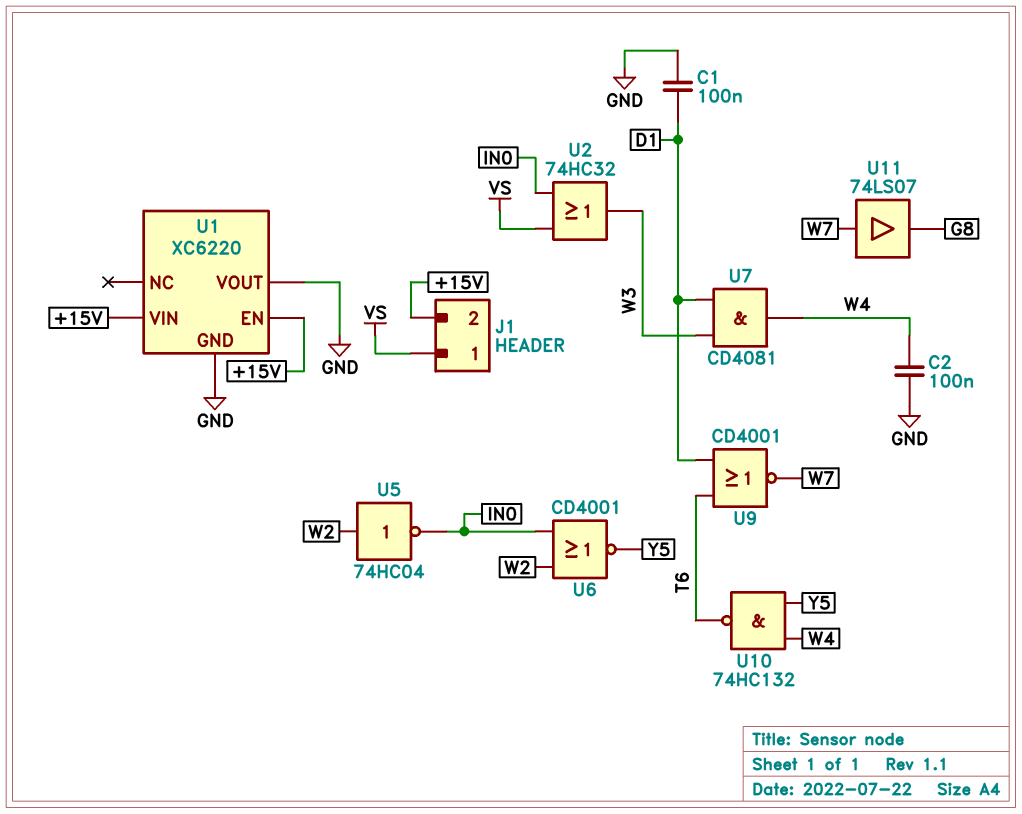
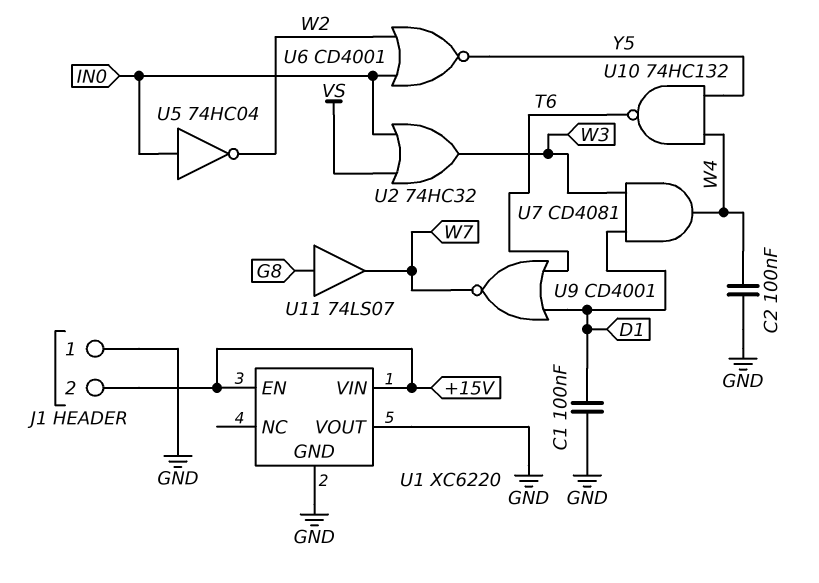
J1 pin 1: VS -> GND
U5: NOT 74HC04 (in W2, out IN0) -> NOT 74HC04 (in IN0, out W2)
U11: buffer 74LS07 (in W7, out G8) -> buffer 74LS07 (in G8, out W7)

